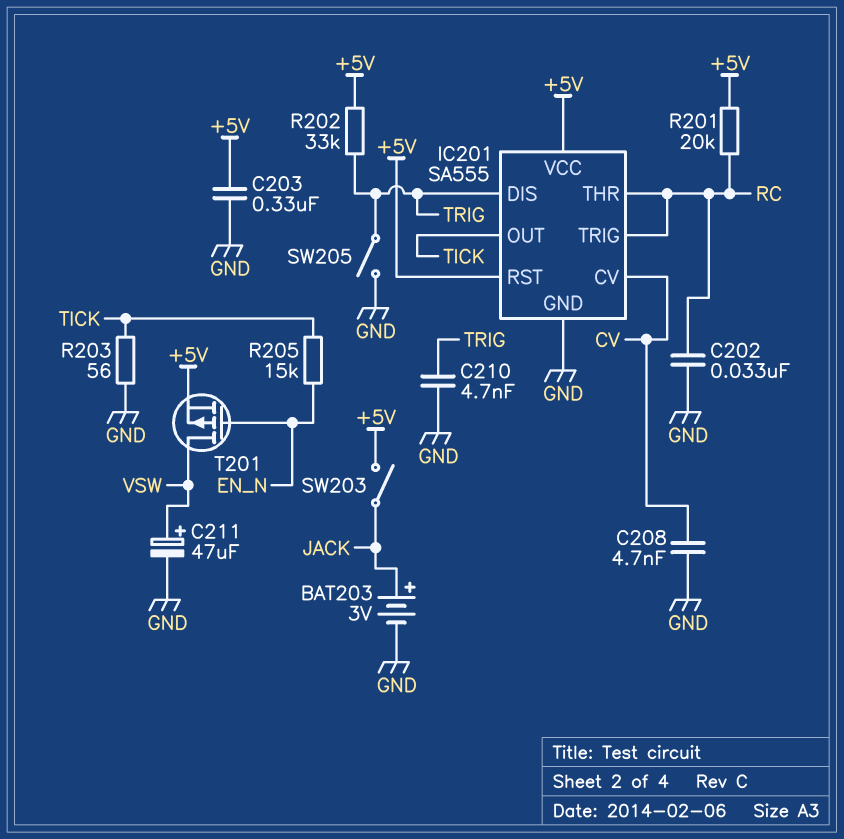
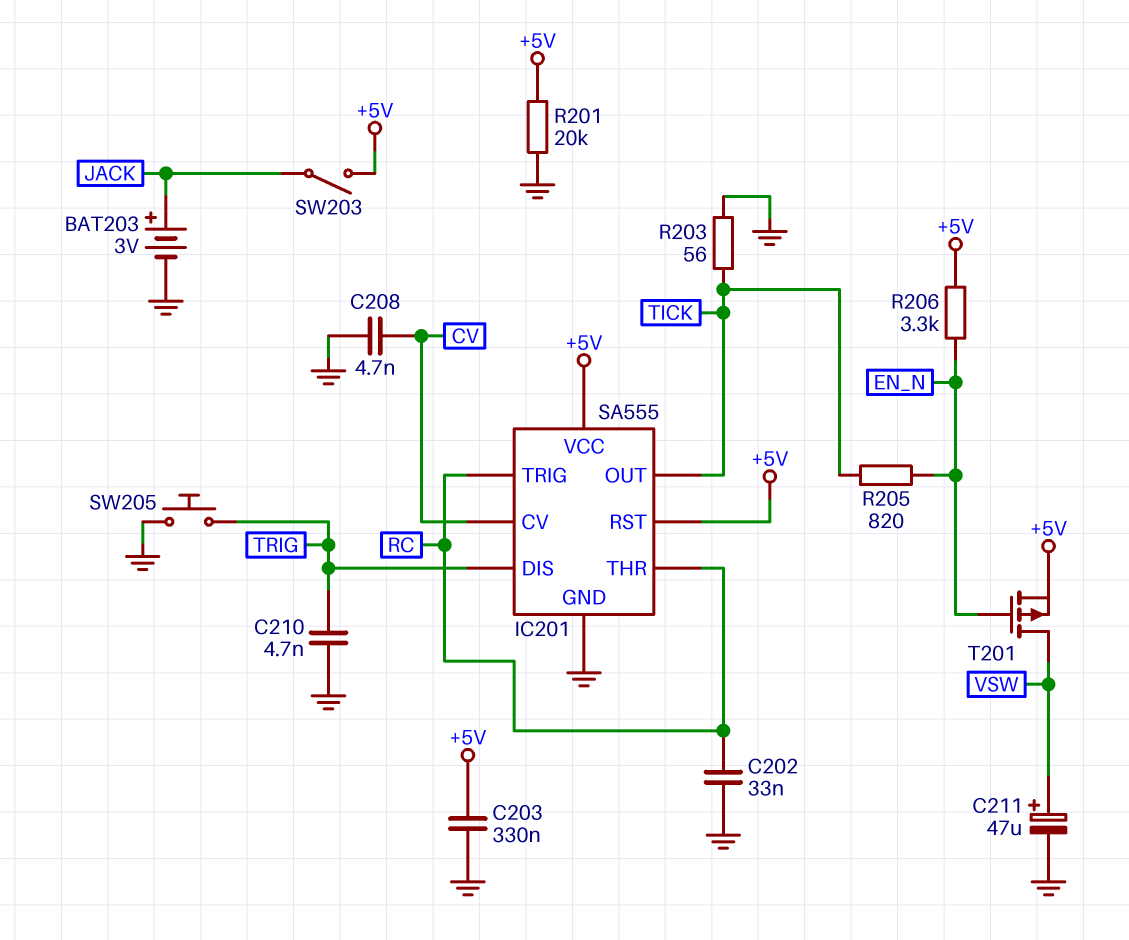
R201: 20k (+5V, RC) -> 20k (+5V, GND)
R202: 33k (+5V, TRIG) -> none
R205: 15k (EN_N, TICK) -> 820 (EN_N, TICK)
R206: none -> 3.3k (+5V, EN_N)
SW205: switch (GND, TRIG) -> button (GND, TRIG)

